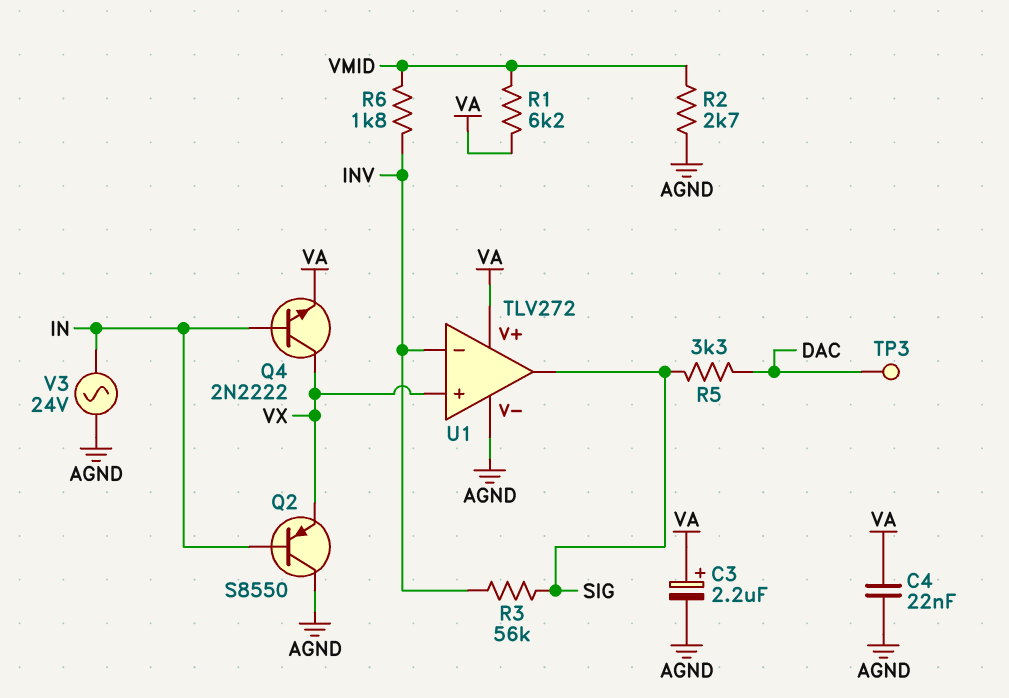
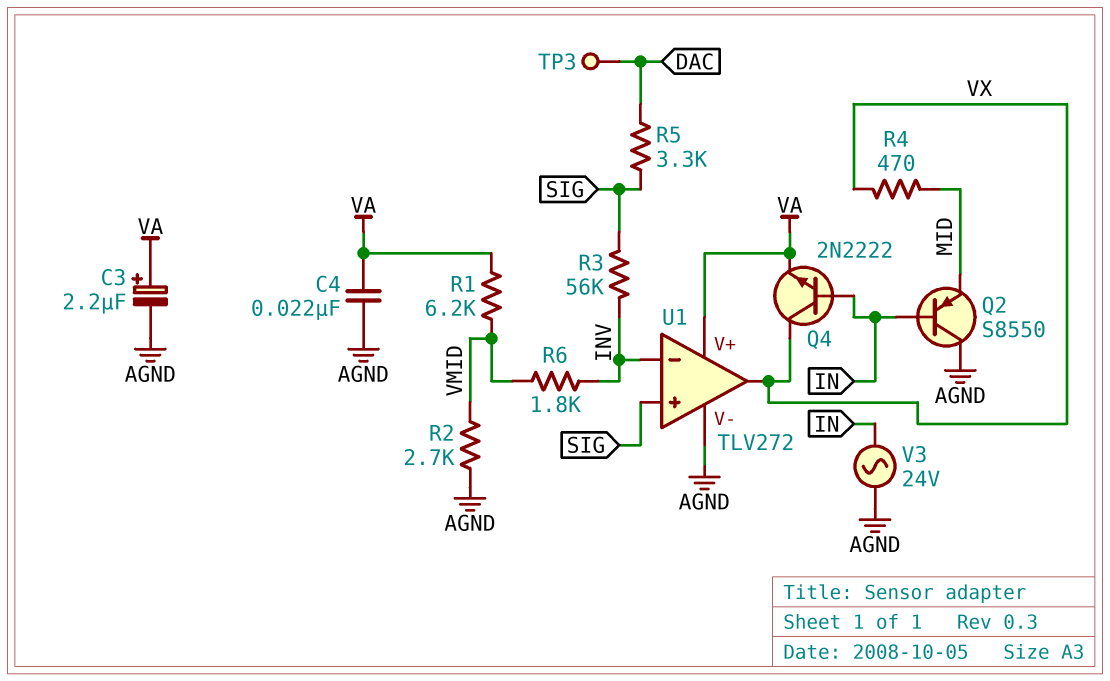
Q2: PNP S8550 (B IN, C AGND, E VX) -> PNP S8550 (B IN, C AGND, E MID)
R4: none -> 470 (MID, VX)
U1 pin in+: VX -> SIG
U1 pin out: SIG -> VX

